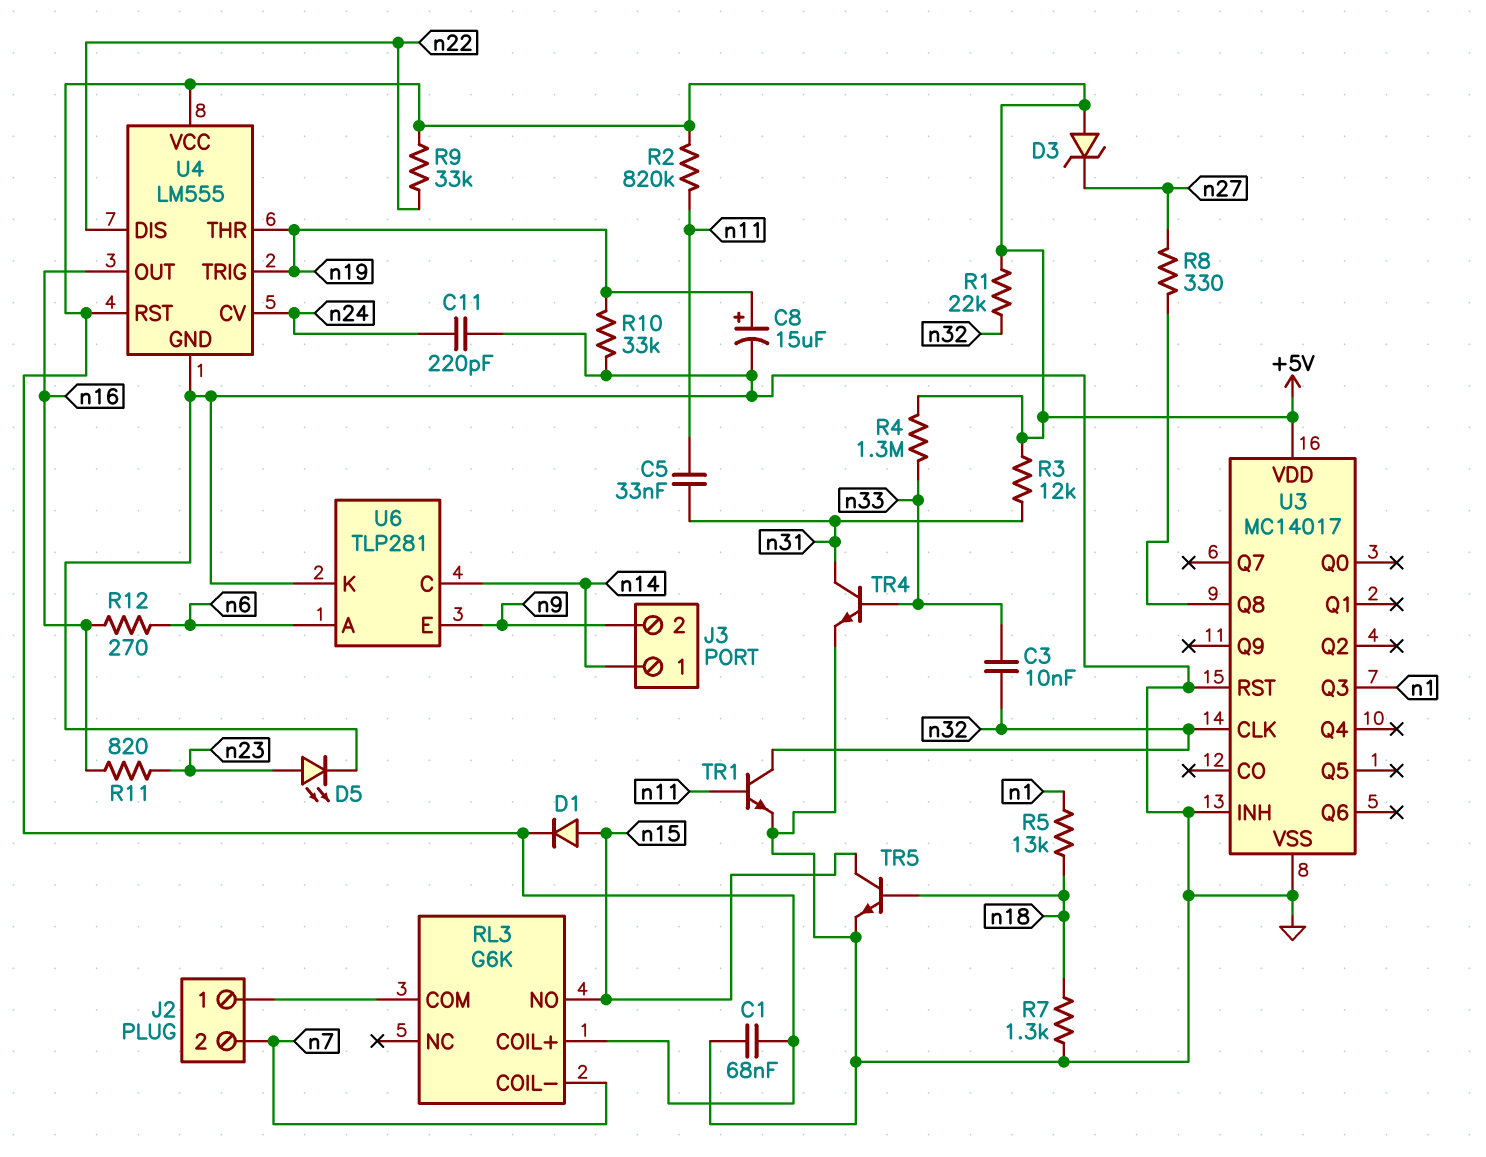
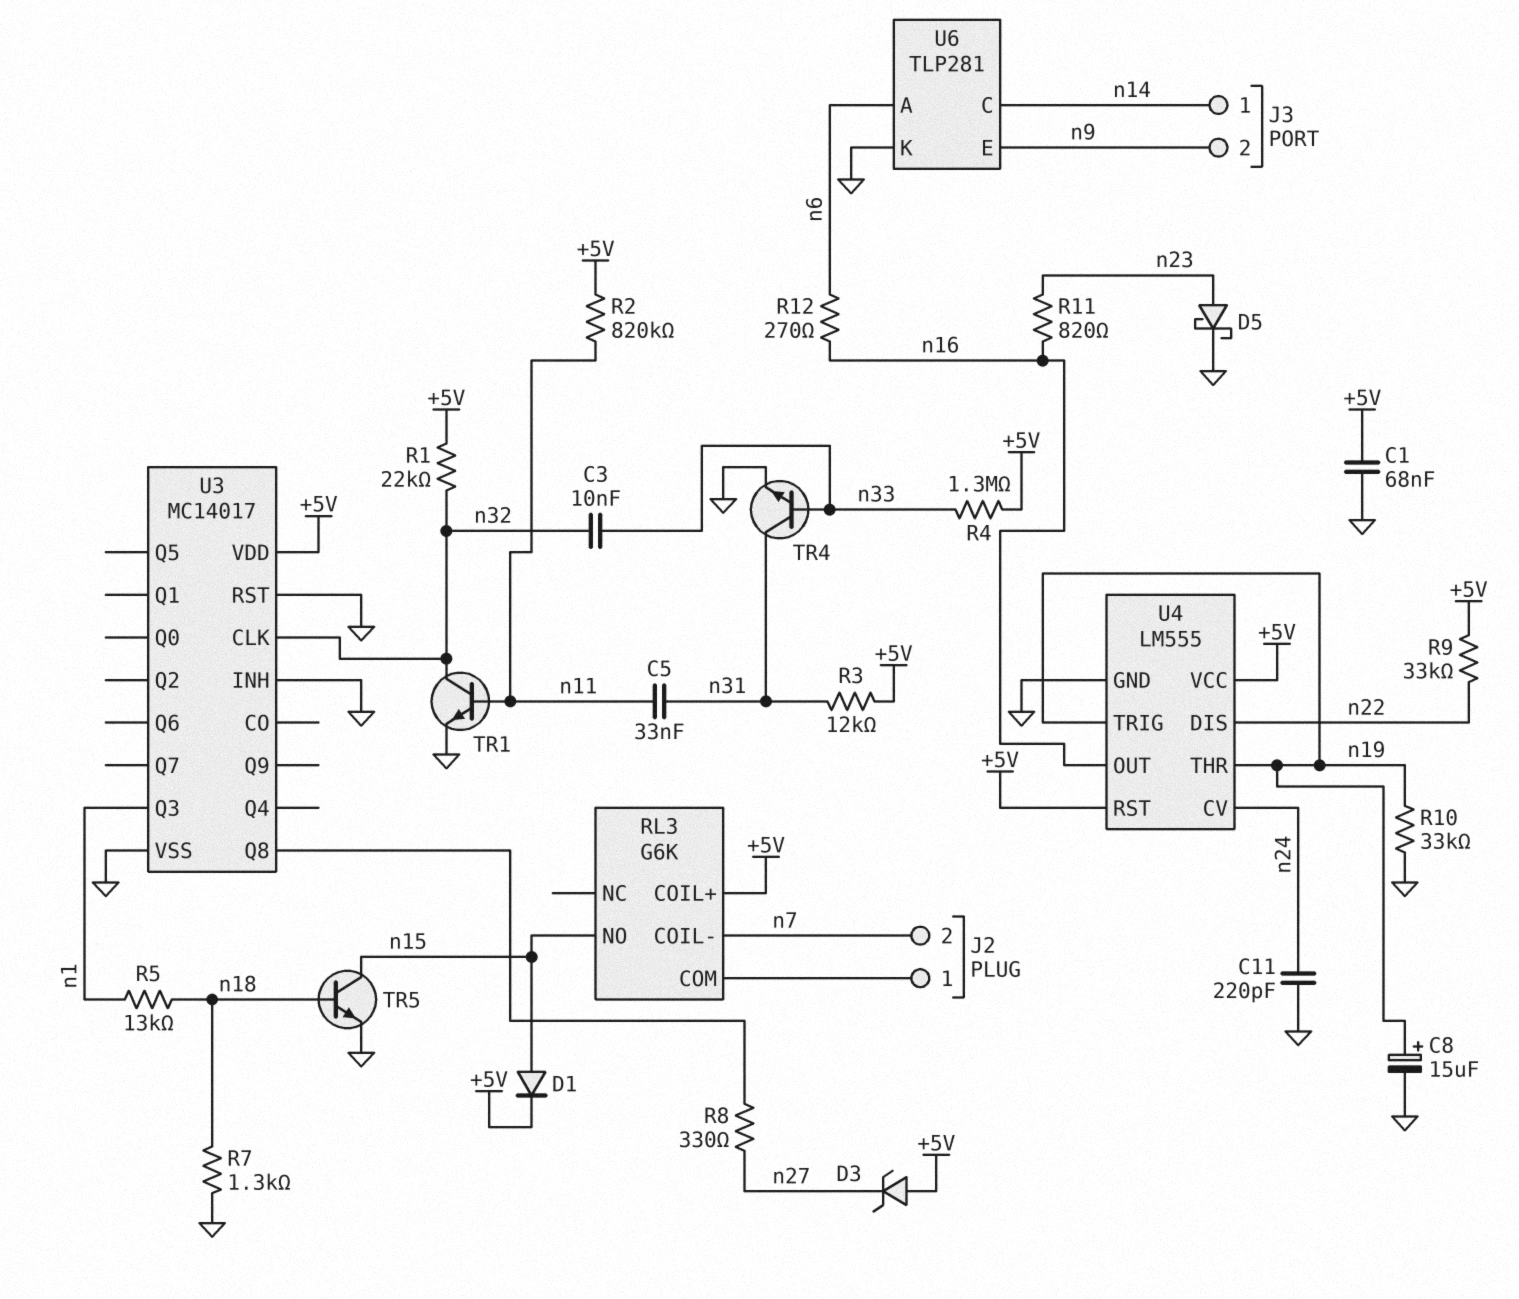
D5: LED (A n23, K GND) -> schottky (A n23, K GND)

